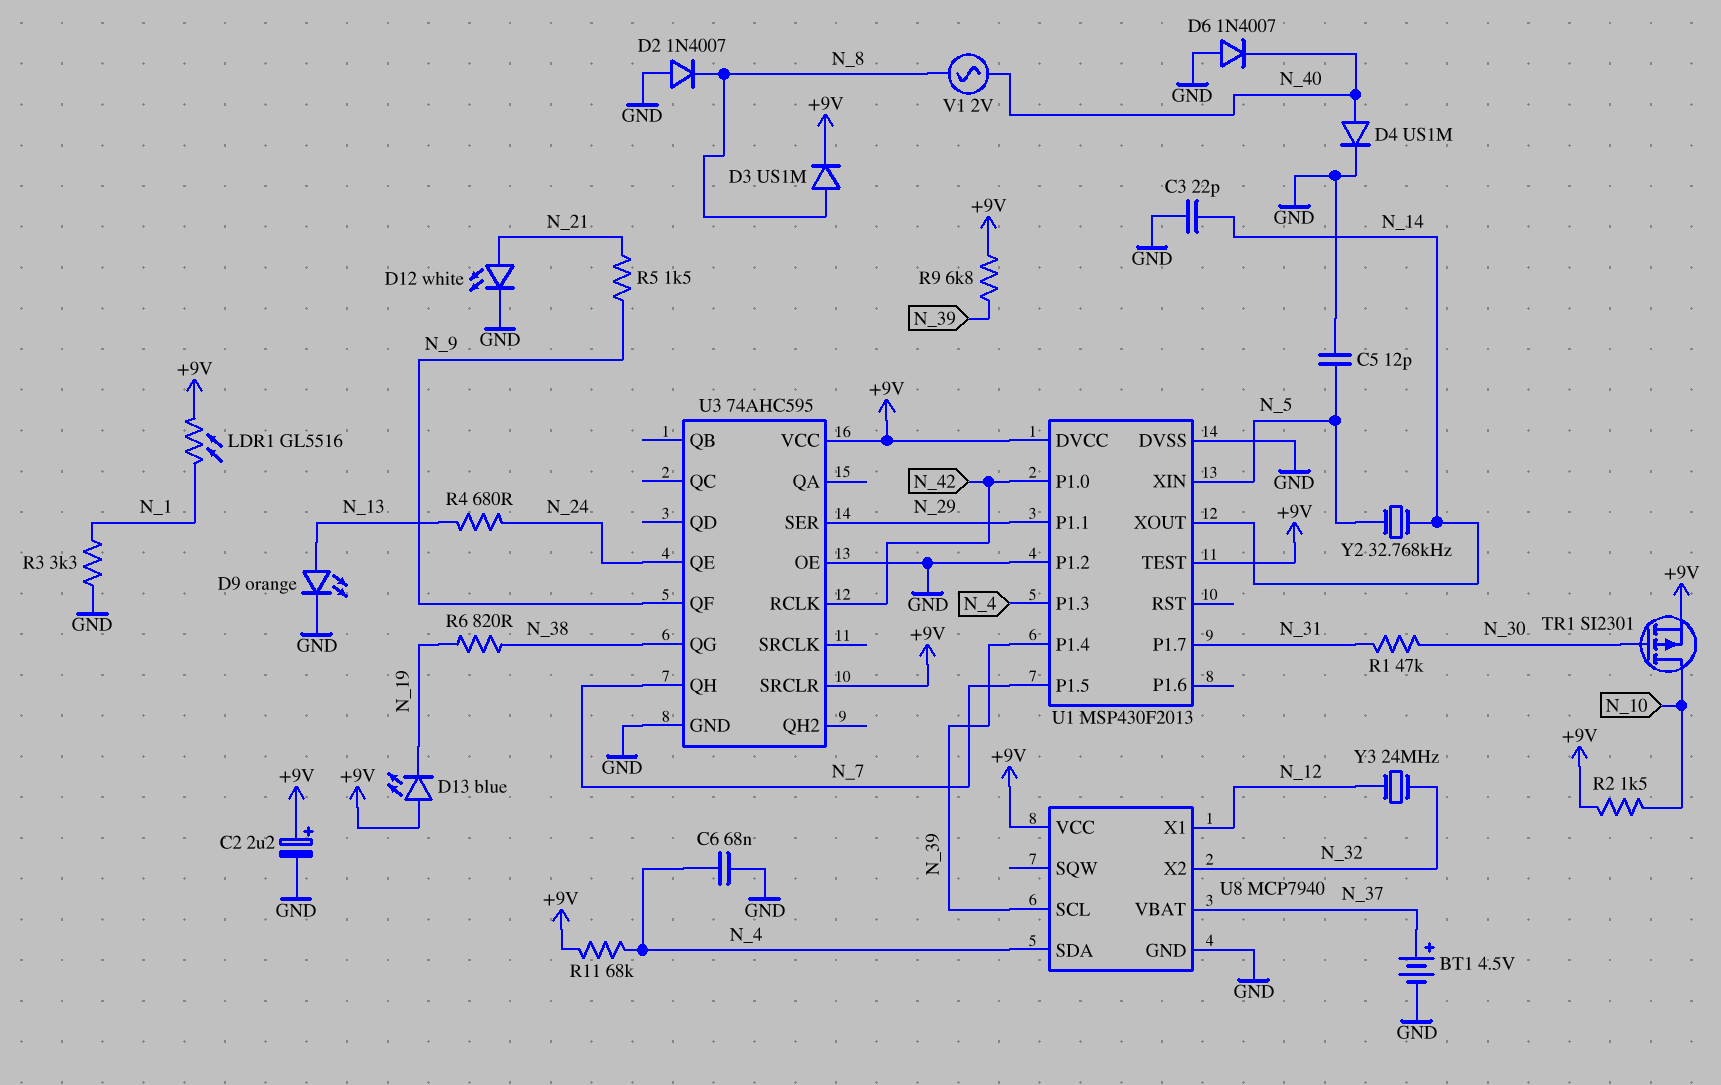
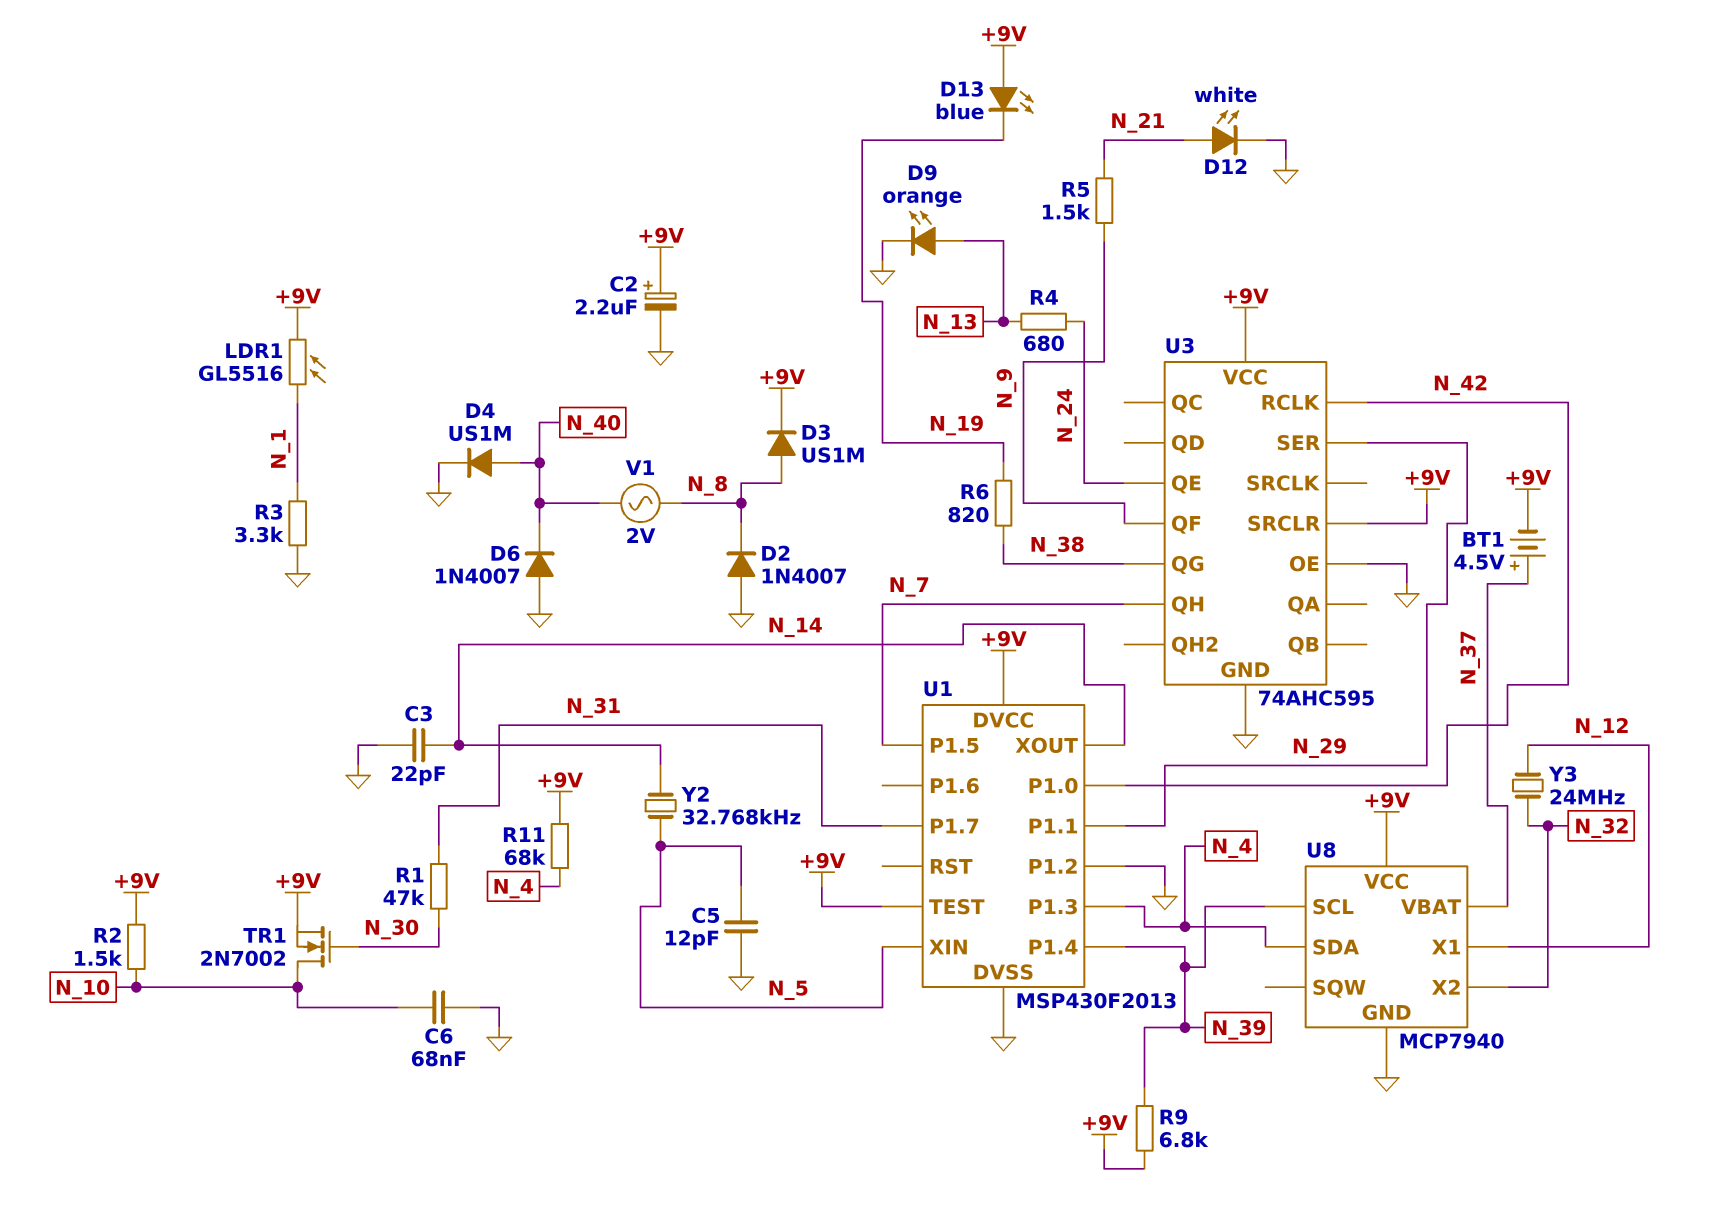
BT1: 4.5V (plus N_37, minus GND) -> 4.5V (plus N_37, minus +9V)
C6: 68nF (GND, N_4) -> 68nF (GND, N_10)
TR1: PMOS SI2301 (G N_30, D N_10, S +9V) -> NMOS 2N7002 (G N_30, D N_10, S +9V)

